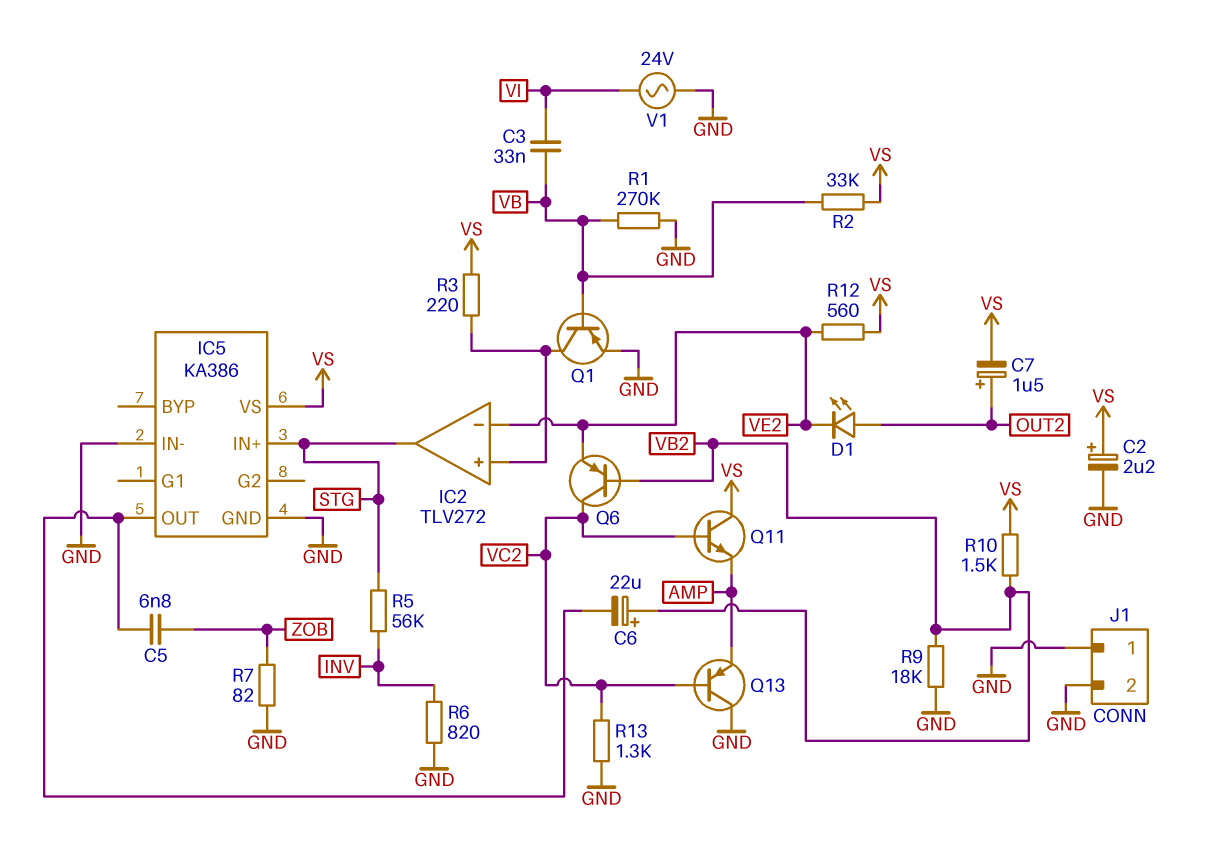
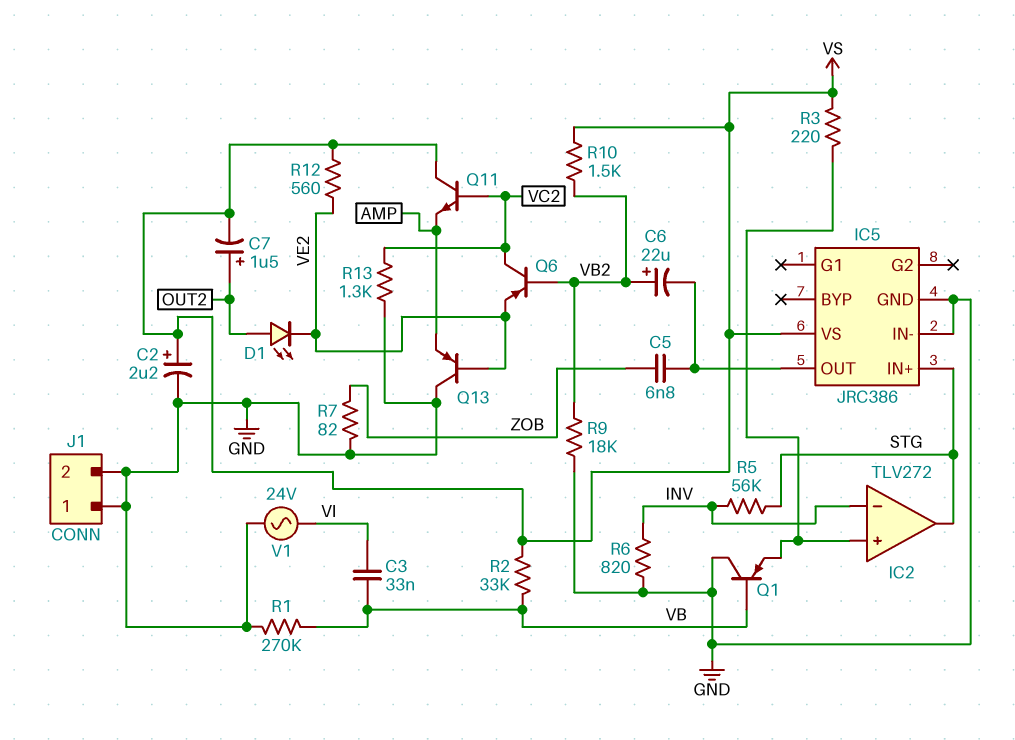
IC2 pin in-: VE2 -> INV
IC5: KA386 -> JRC386
Q1: PNP (B VB, C IC2/in+, E GND) -> PNP (B VB, C GND, E IC2/in+)
Q13: PNP (B VC2, C GND, E AMP) -> PNP (B VE2, C GND, E AMP)

